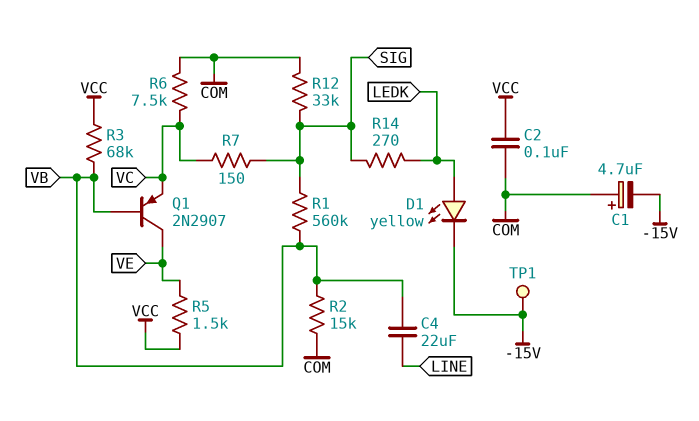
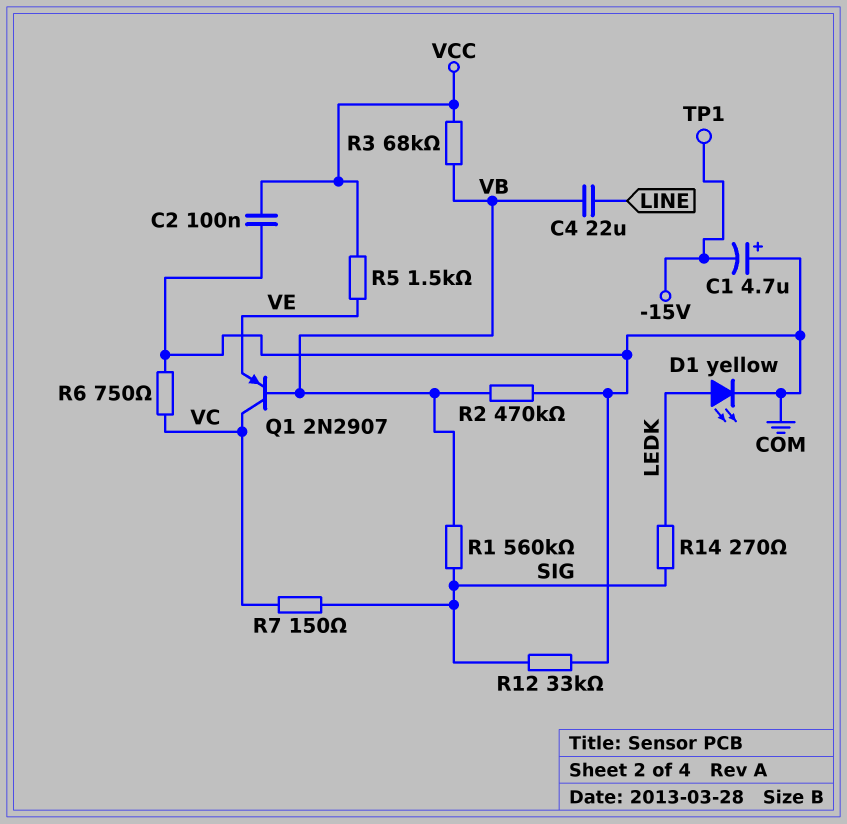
D1: LED yellow (A LEDK, K -15V) -> LED yellow (A LEDK, K COM)
Q1: PNP 2N2907 (B VB, C VE, E VC) -> PNP 2N2907 (B VB, C VC, E VE)
R2: 15k (COM, VB) -> 470k (COM, VB)
R6: 7.5k (COM, VC) -> 750 (COM, VC)

